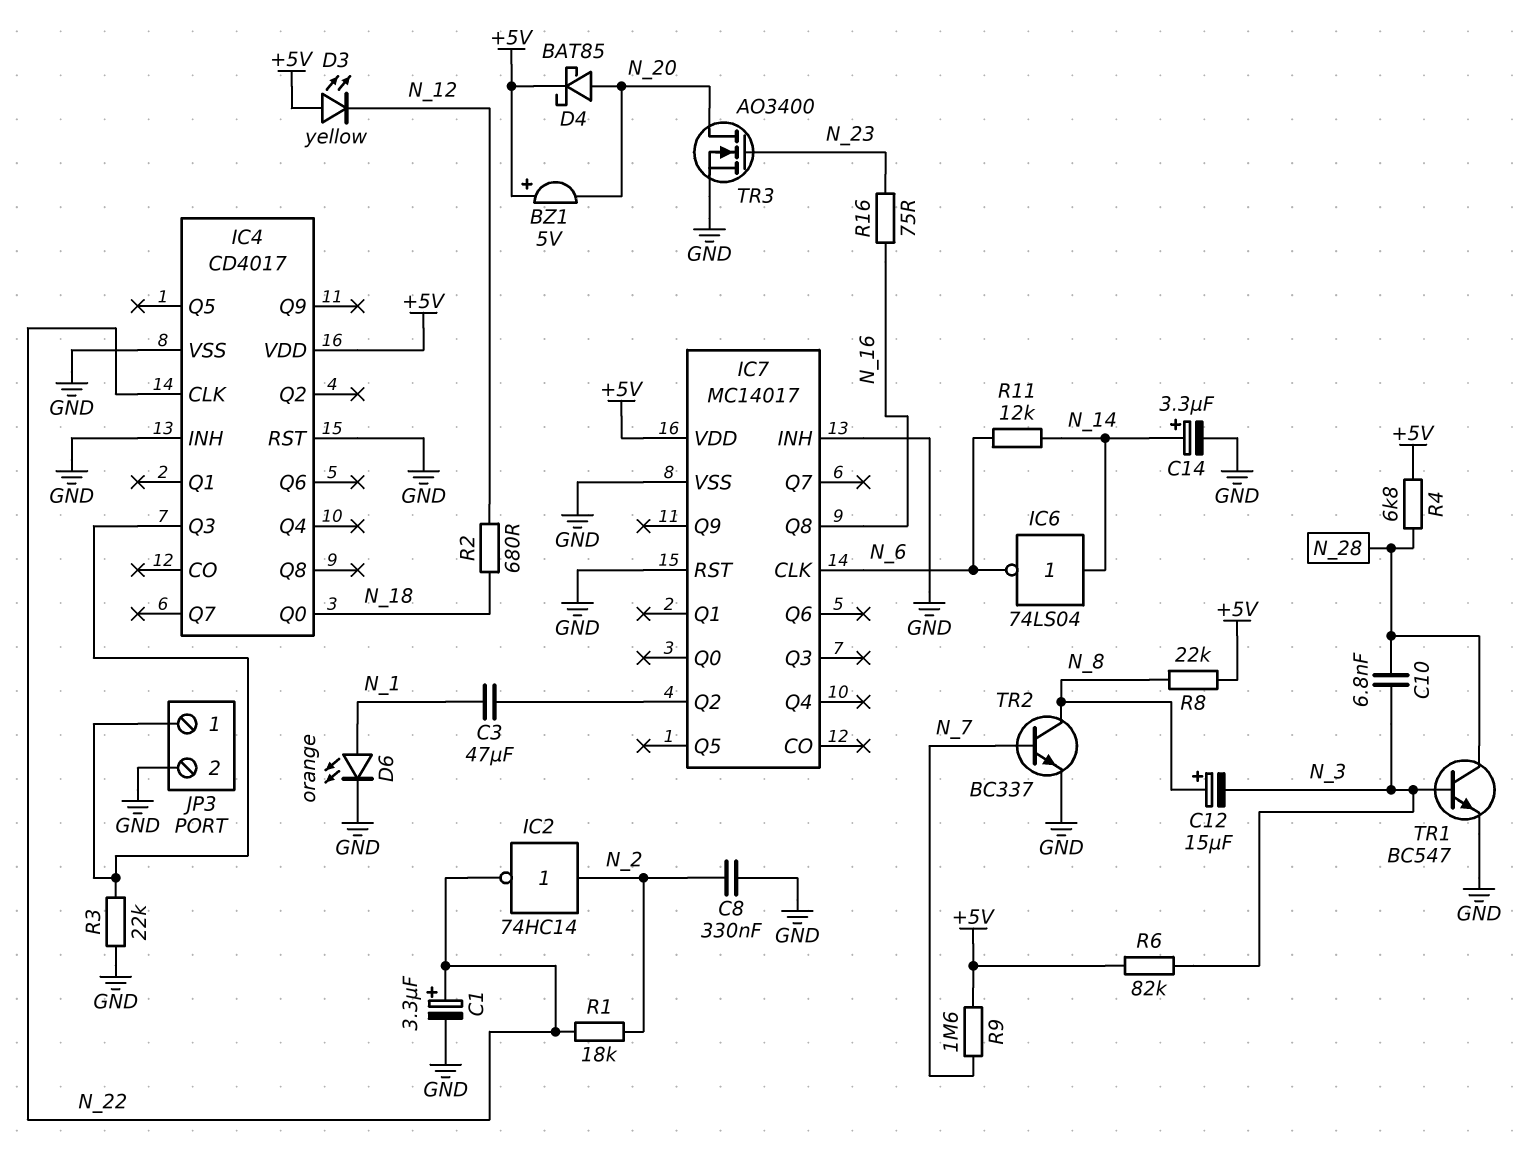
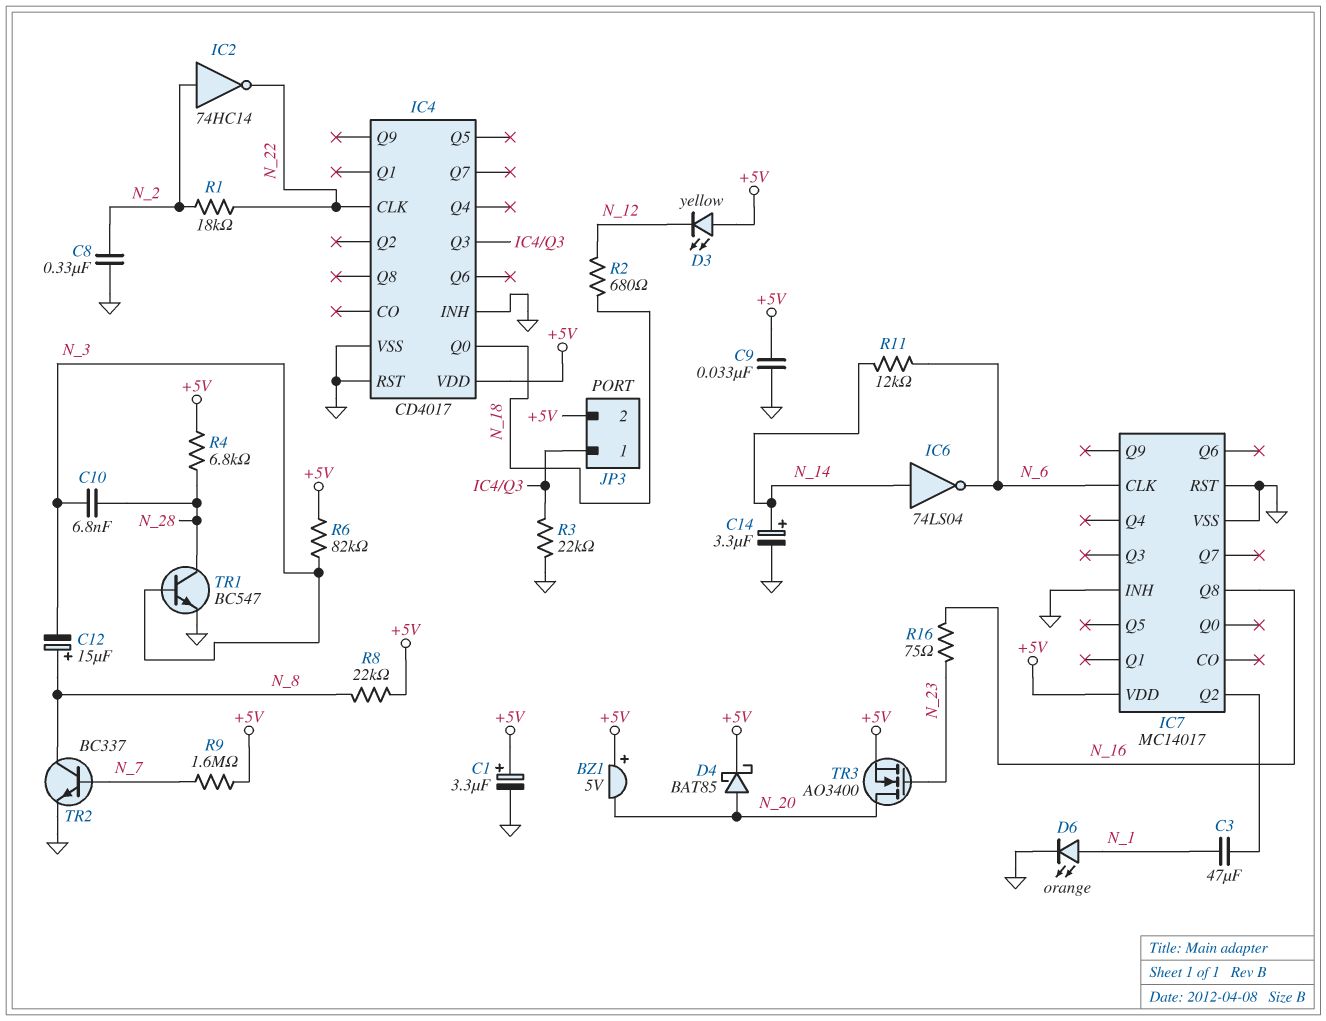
C1: 3.3uF (plus N_22, minus GND) -> 3.3uF (plus +5V, minus GND)
C9: none -> 33nF (+5V, GND)
JP3 pin 2: GND -> +5V
TR3: NMOS AO3400 (G N_23, D N_20, S GND) -> NMOS AO3400 (G N_23, D N_20, S +5V)

